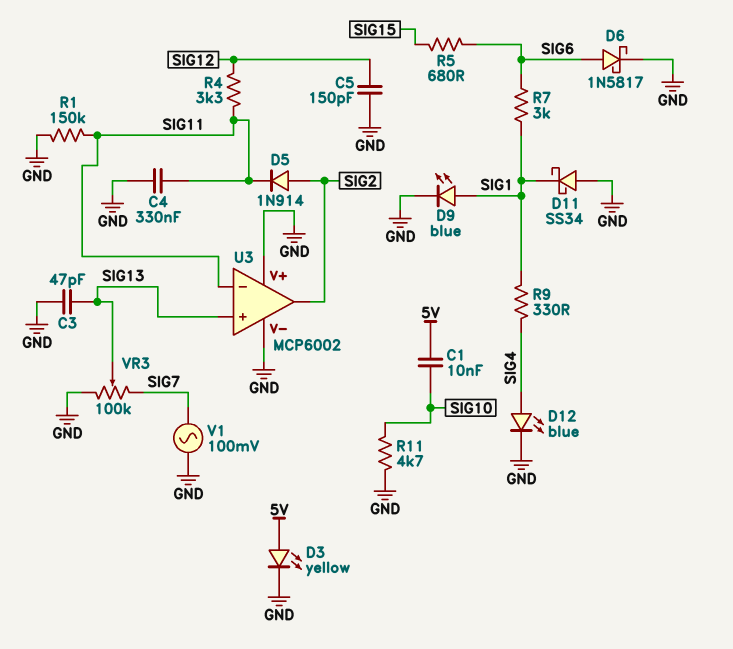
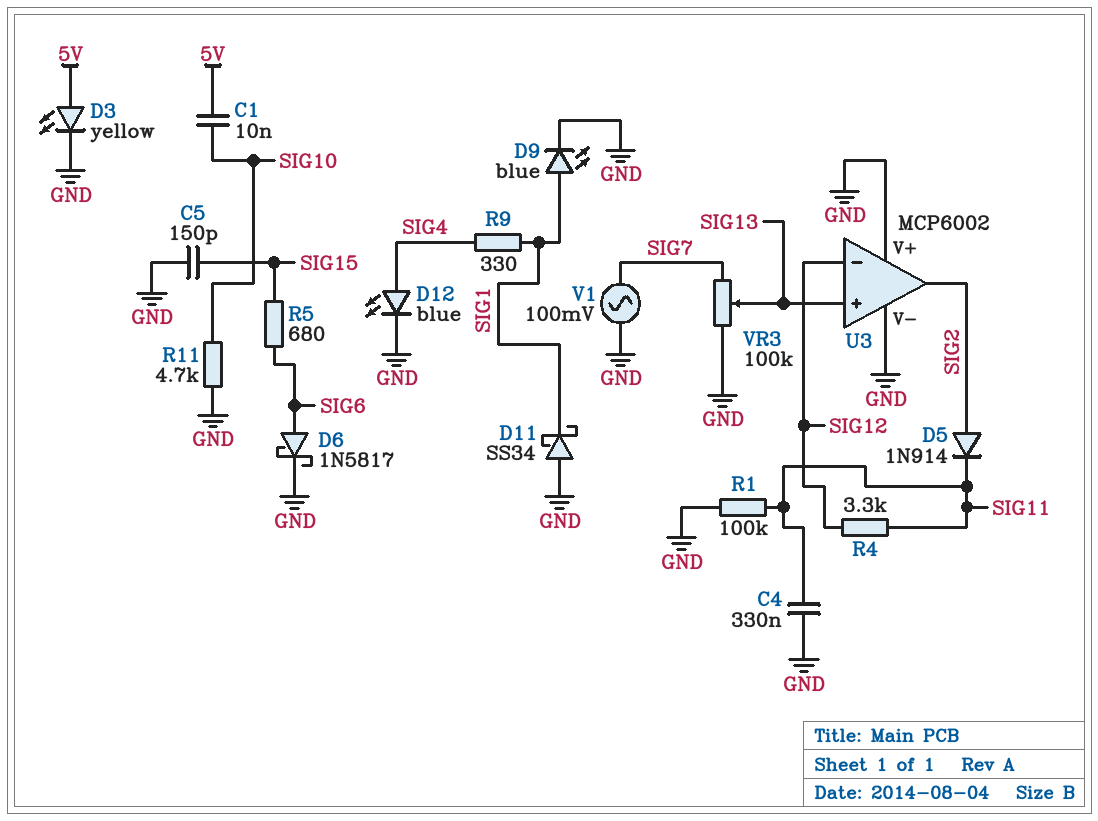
C3: 47pF (GND, SIG13) -> none
C5: 150pF (GND, SIG12) -> 150pF (GND, SIG15)
R1: 150k (GND, SIG11) -> 100k (GND, SIG11)
R7: 3k (SIG1, SIG6) -> none
U3 pin in-: SIG11 -> SIG12

